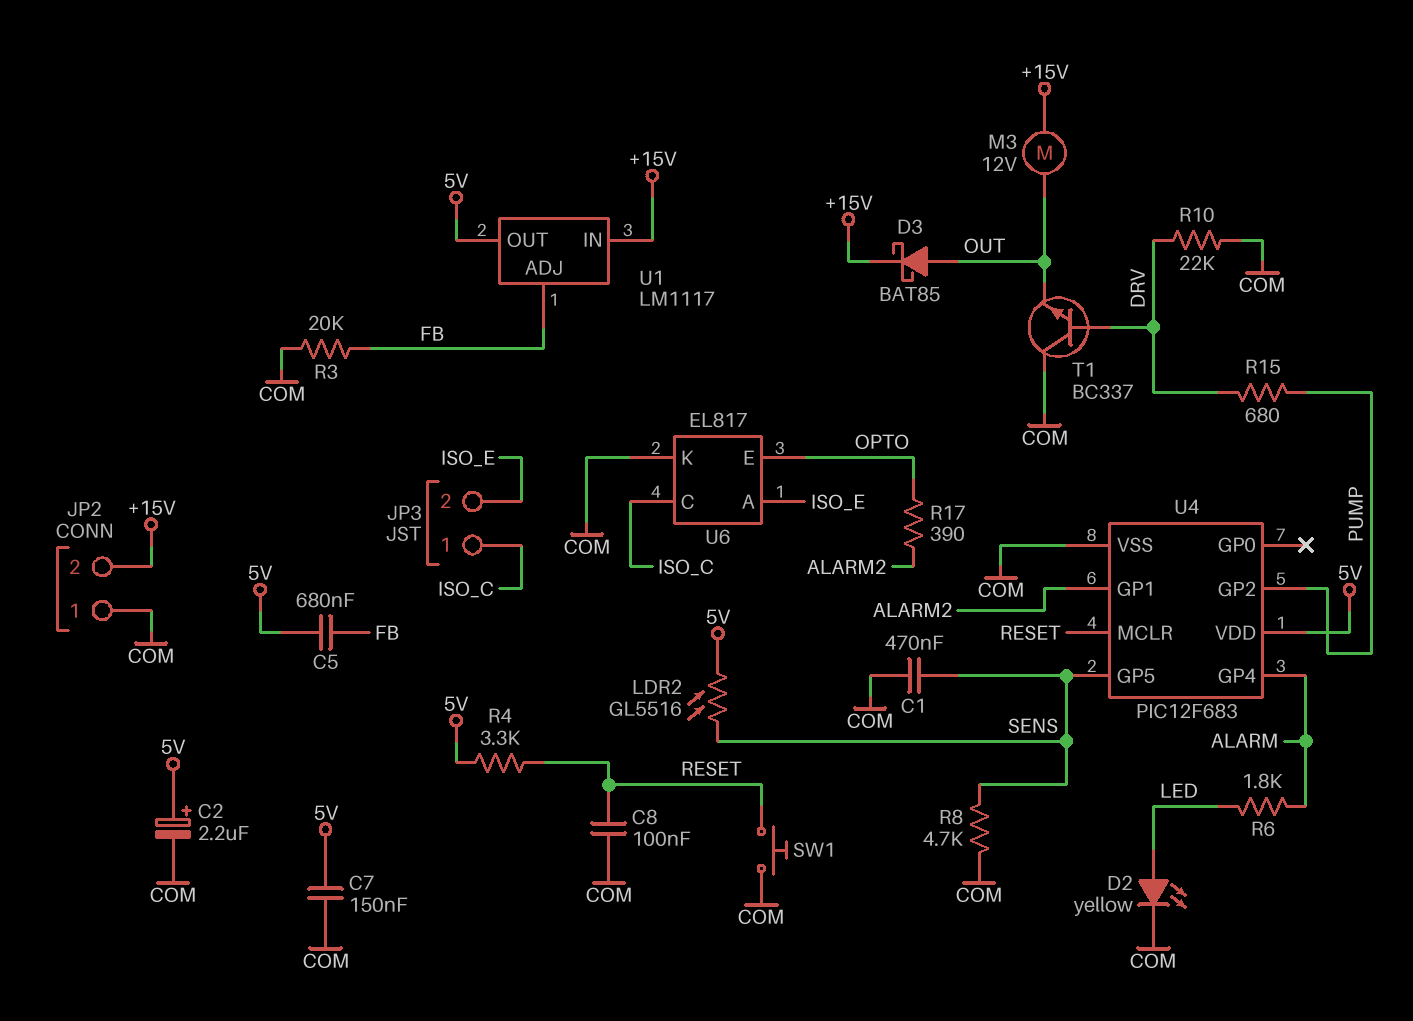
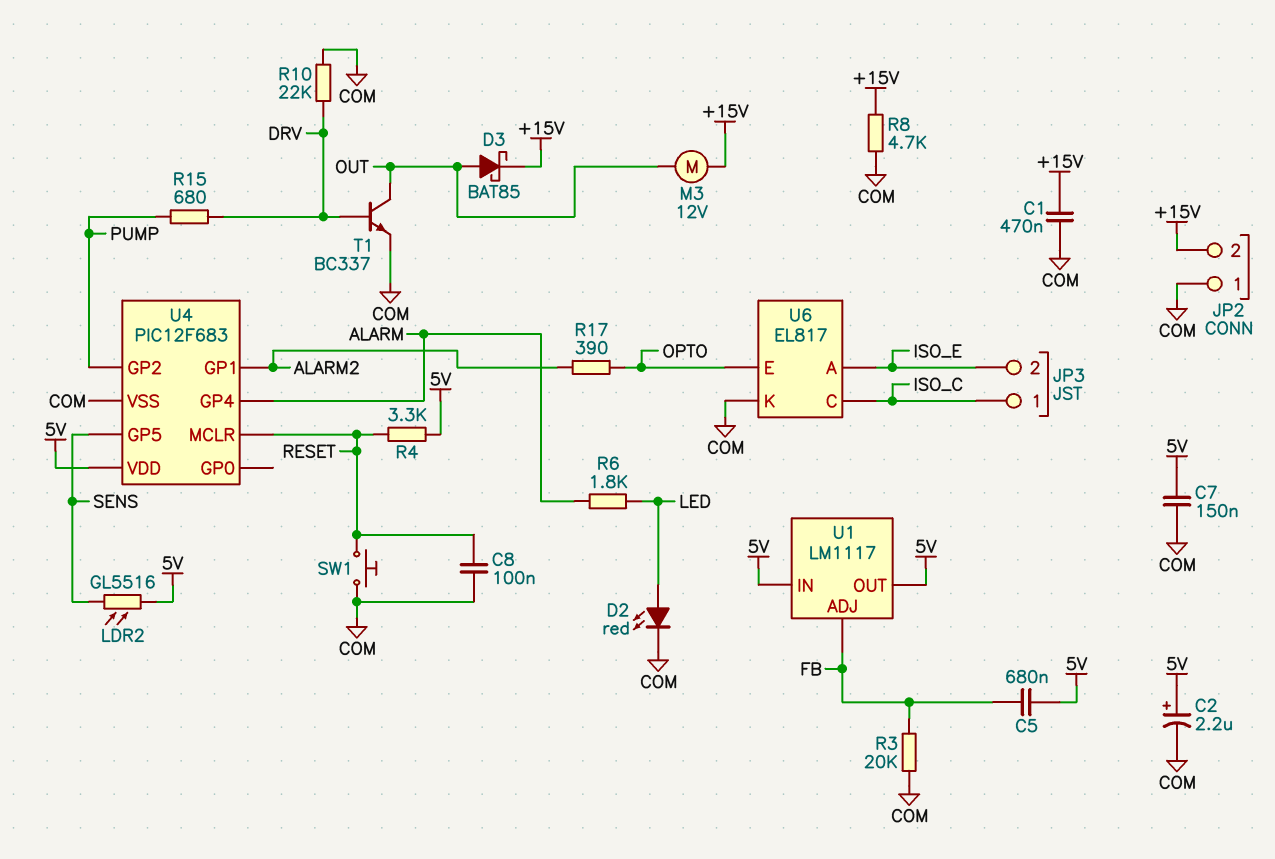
C1: 470nF (COM, SENS) -> 470nF (+15V, COM)
D2: LED yellow (A LED, K COM) -> LED red (A LED, K COM)
R8: 4.7k (COM, SENS) -> 4.7k (+15V, COM)
T1: NPN BC337 (B DRV, C COM, E OUT) -> NPN BC337 (B DRV, C OUT, E COM)
U1 pin IN: +15V -> 5V

